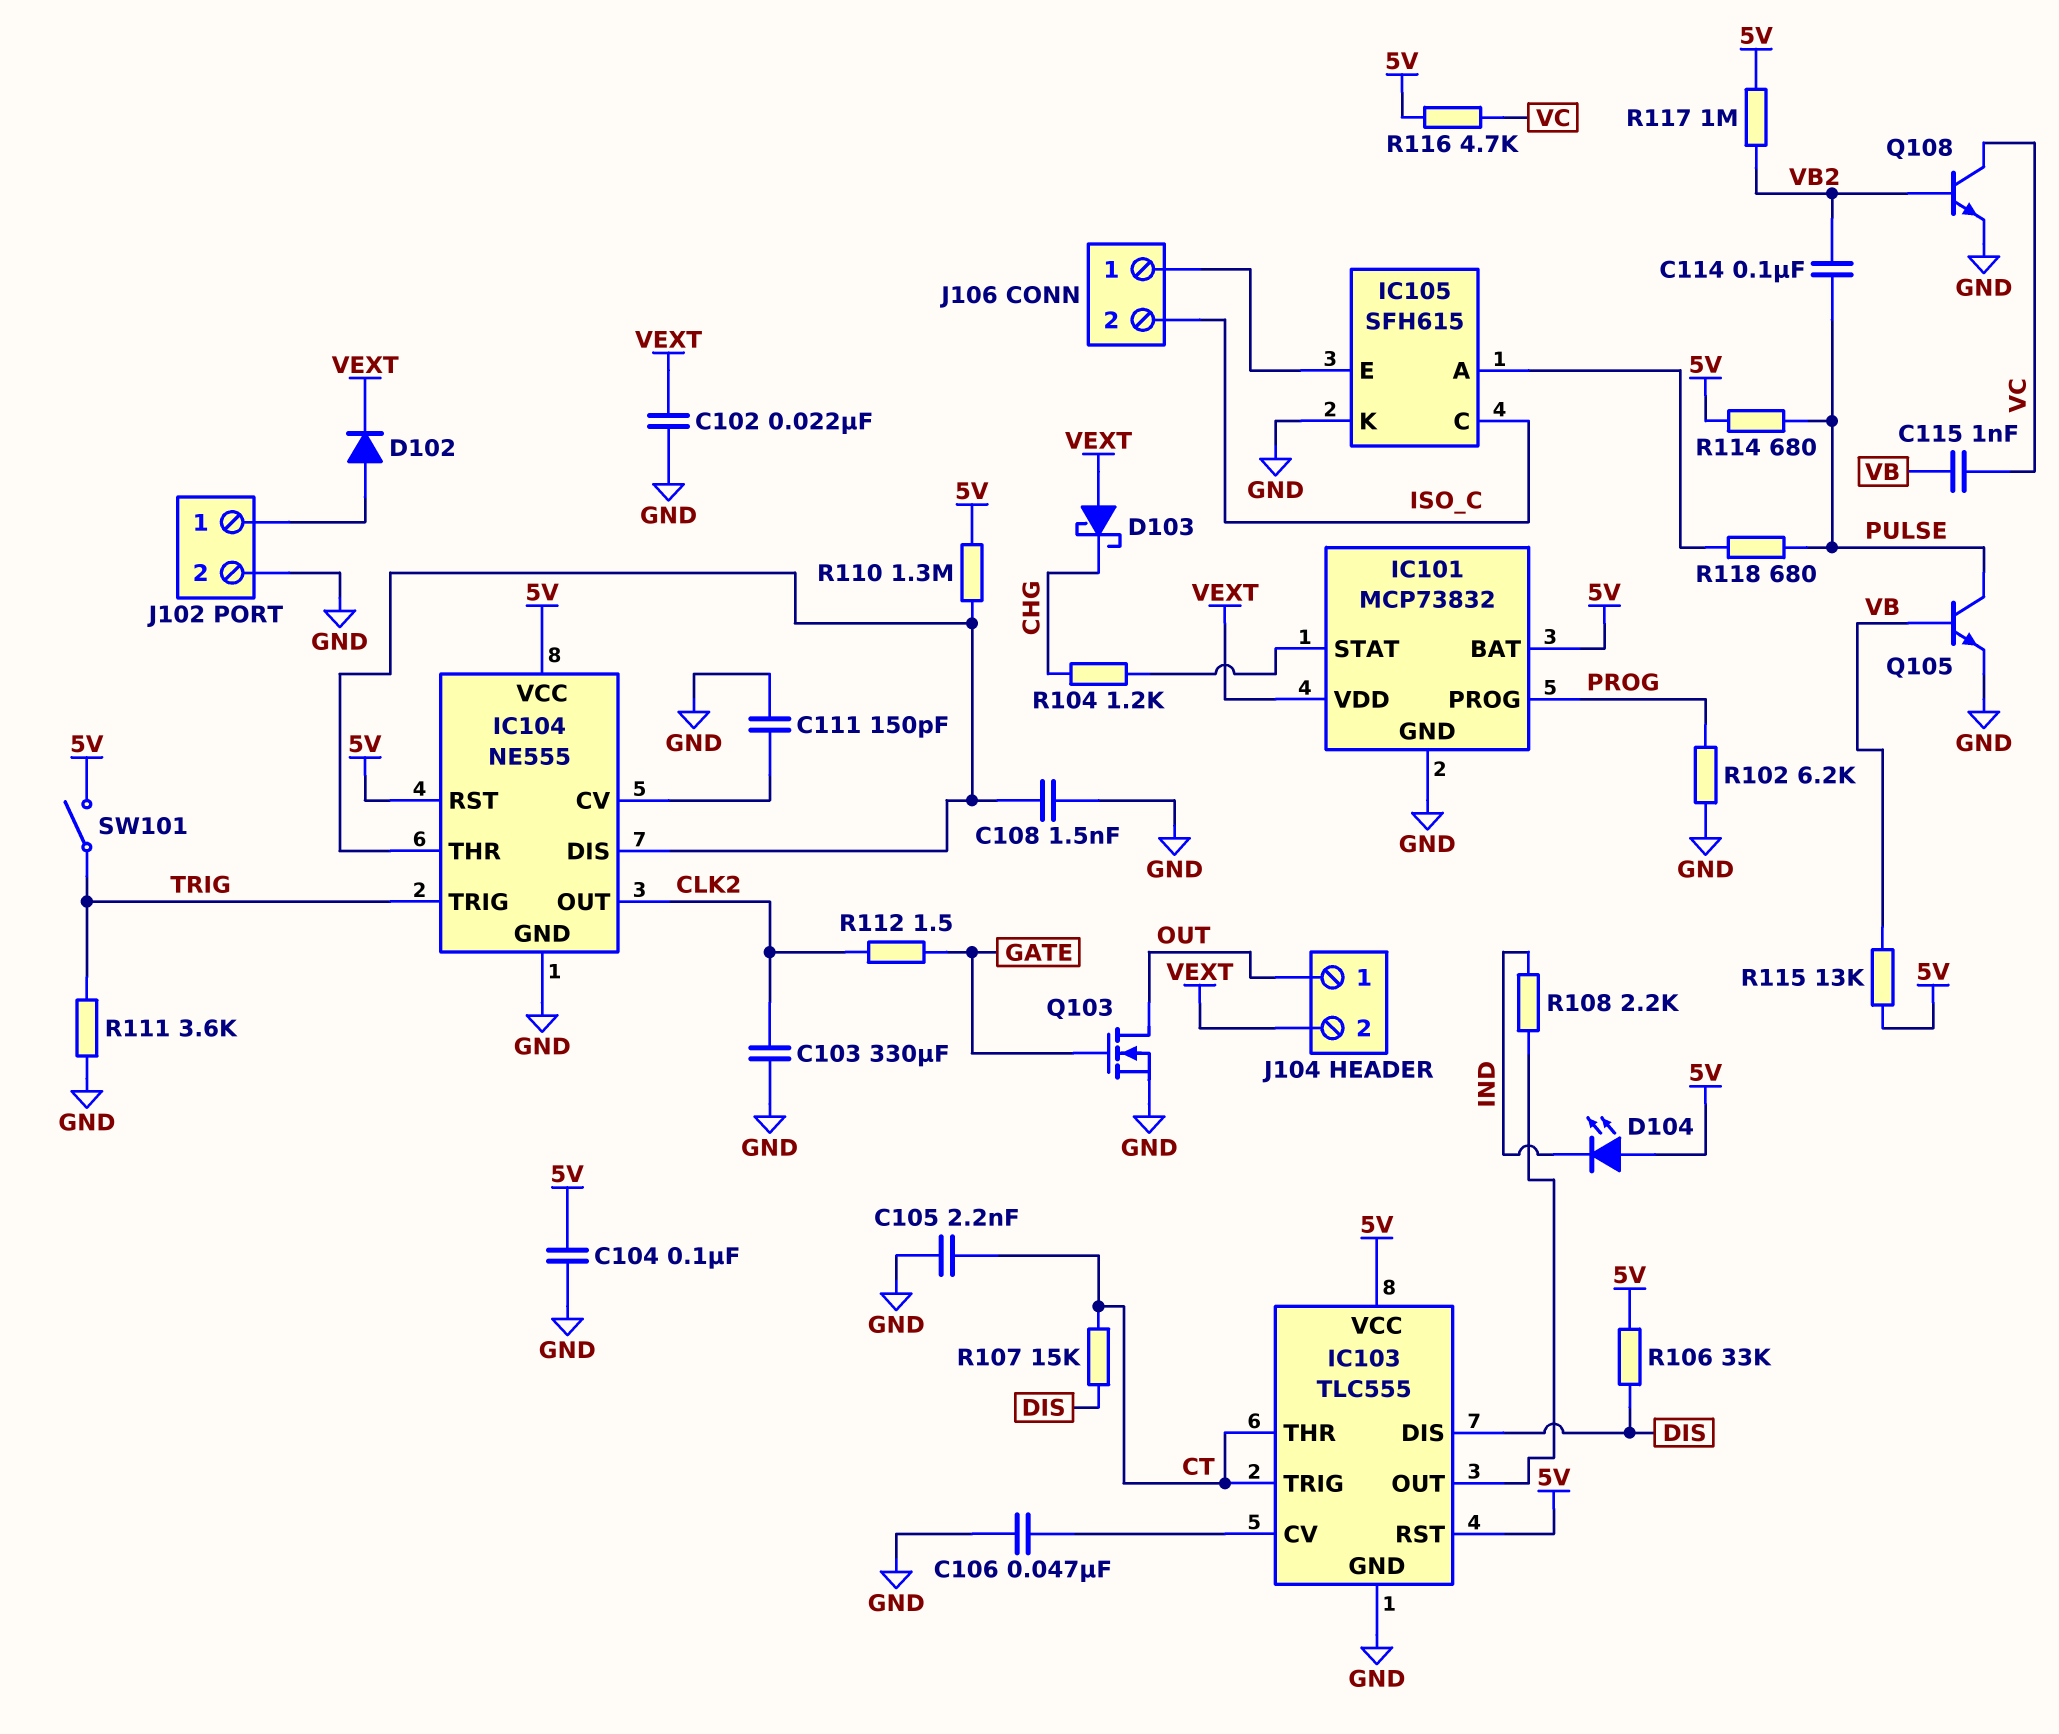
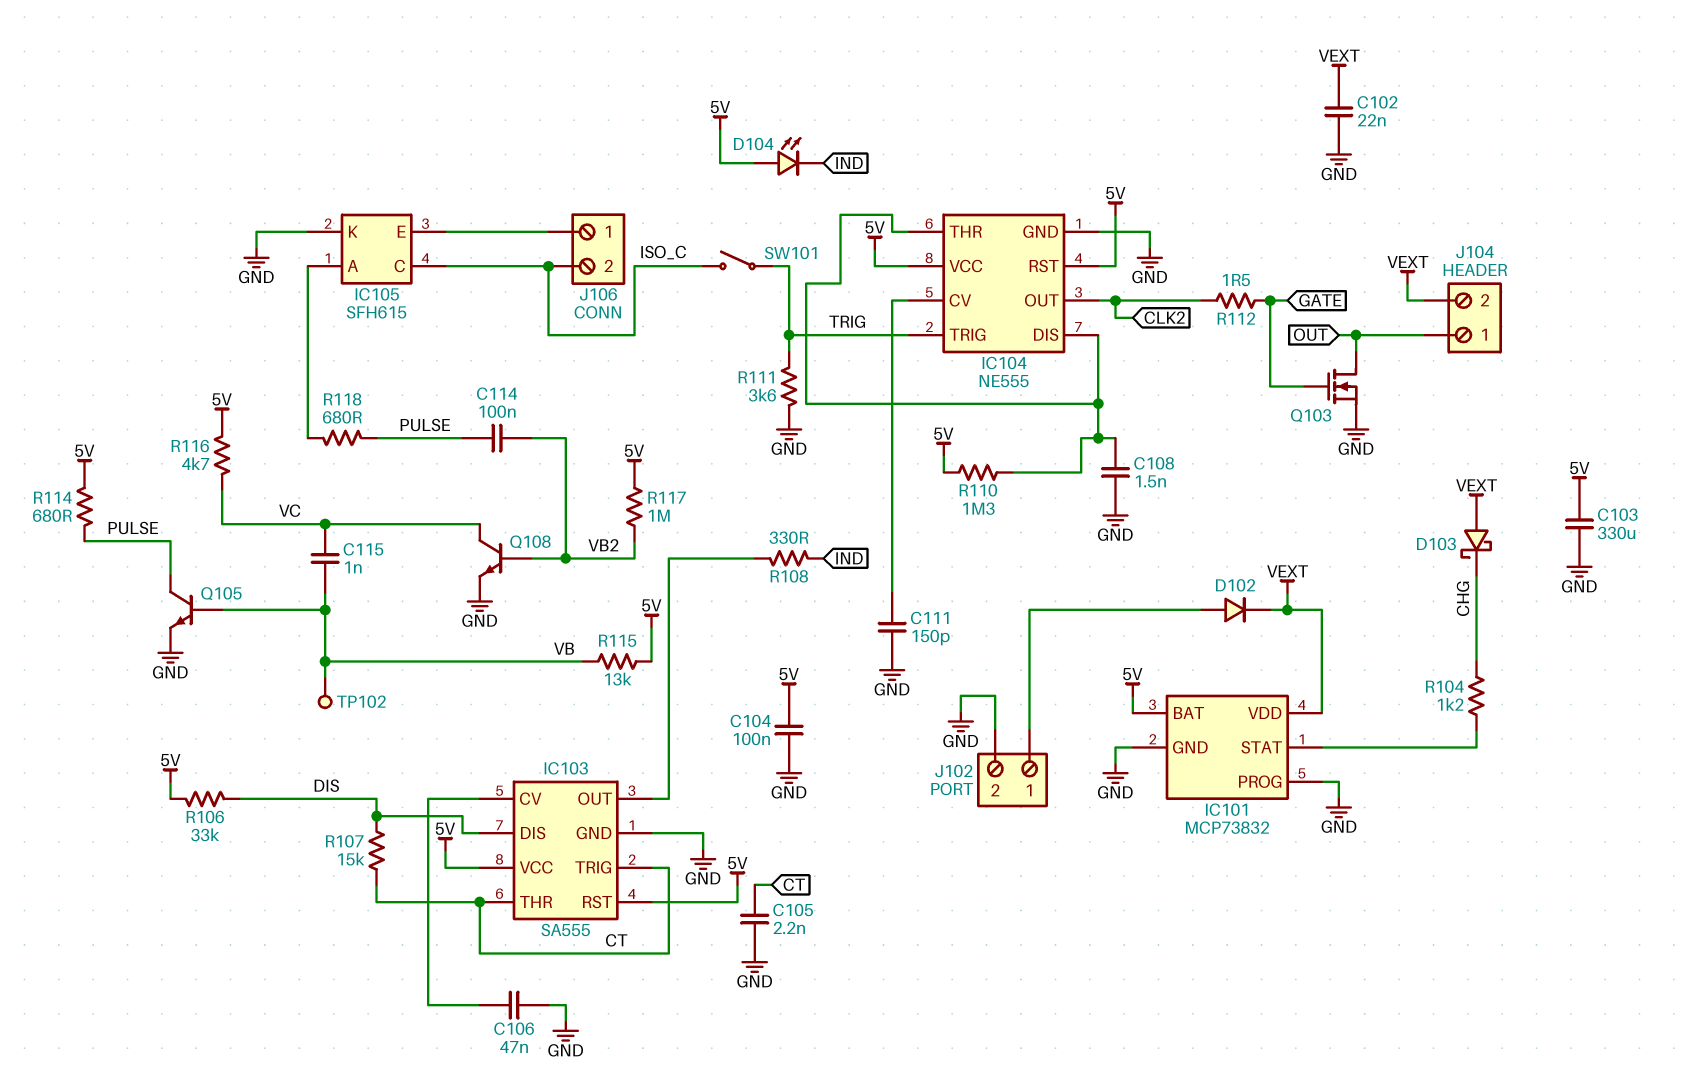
C103: 330uF (CLK2, GND) -> 330uF (5V, GND)
IC101 pin PROG: PROG -> GND
IC103: TLC555 -> SA555
R102: 6.2k (GND, PROG) -> none
R108: 2.2k (IC103/OUT, IND) -> 330 (IC103/OUT, IND)
SW101: switch (5V, TRIG) -> switch (ISO_C, TRIG)
TP102: none -> test point (VB)

